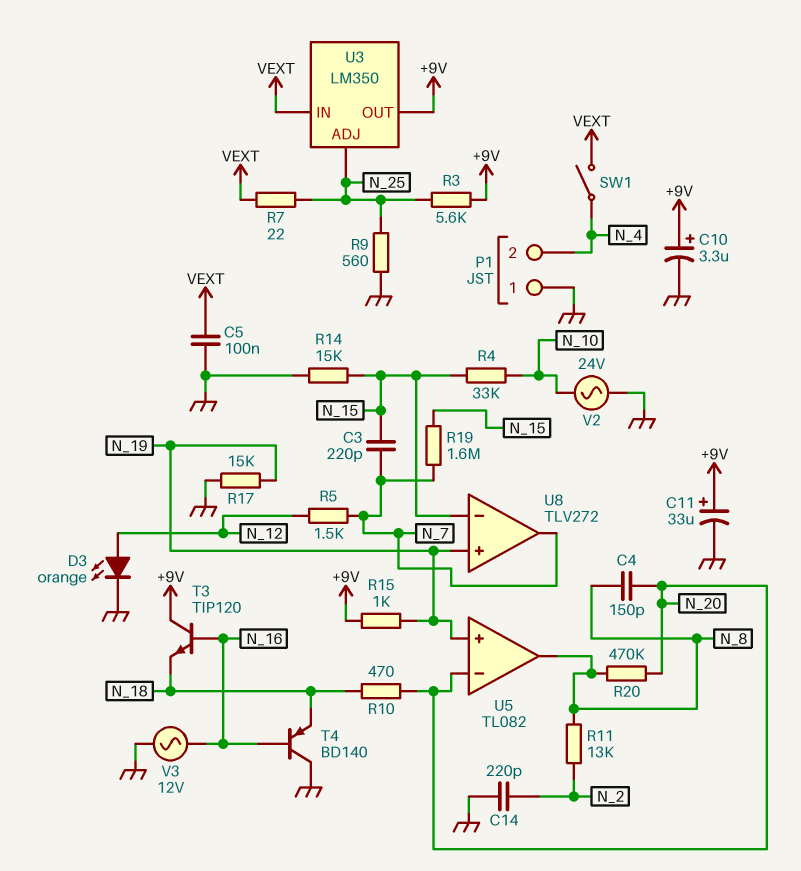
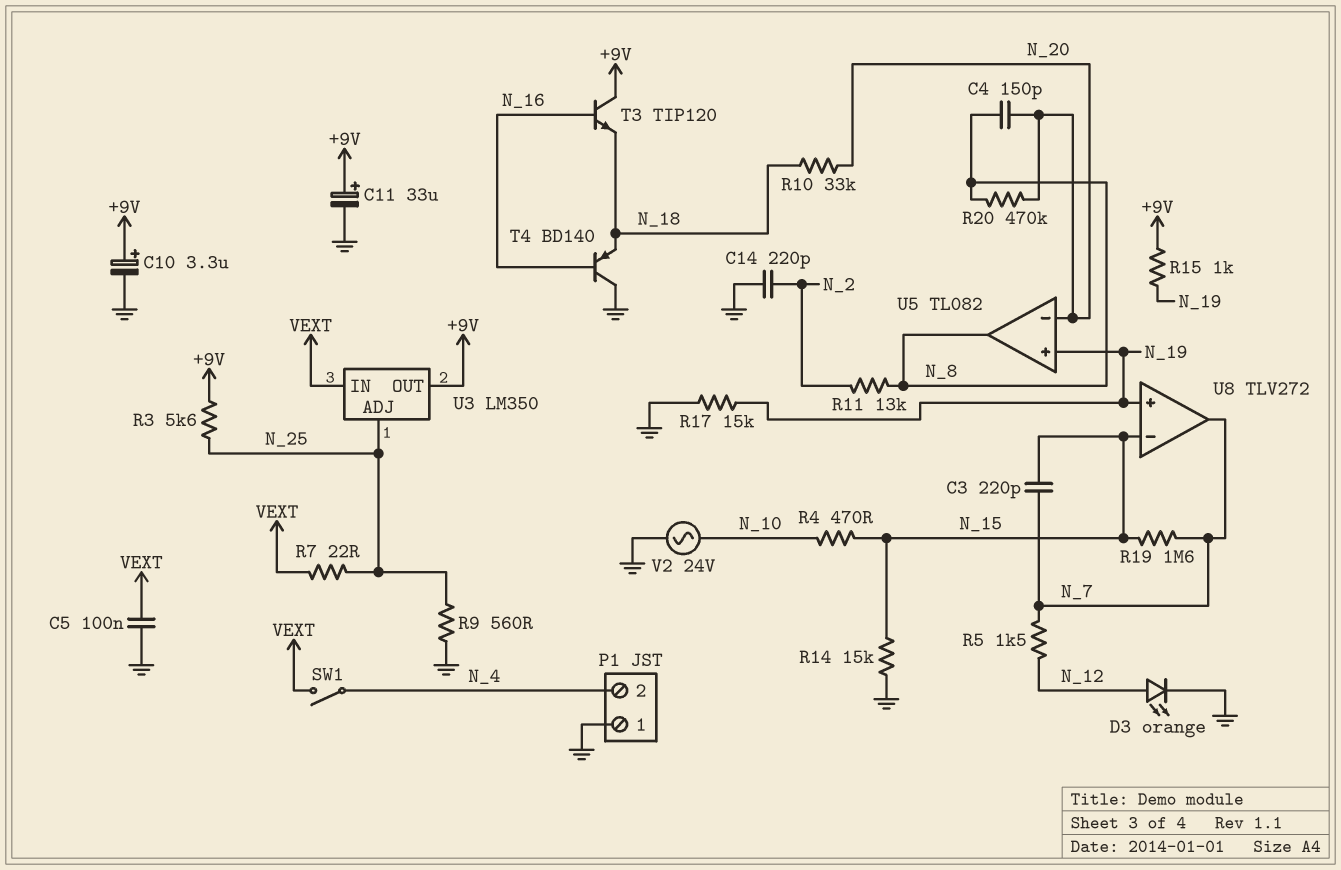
R4: 33k (N_10, N_15) -> 470 (N_10, N_15)
R10: 470 (N_18, N_20) -> 33k (N_18, N_20)
V3: AC 12V (GND, N_16) -> none

